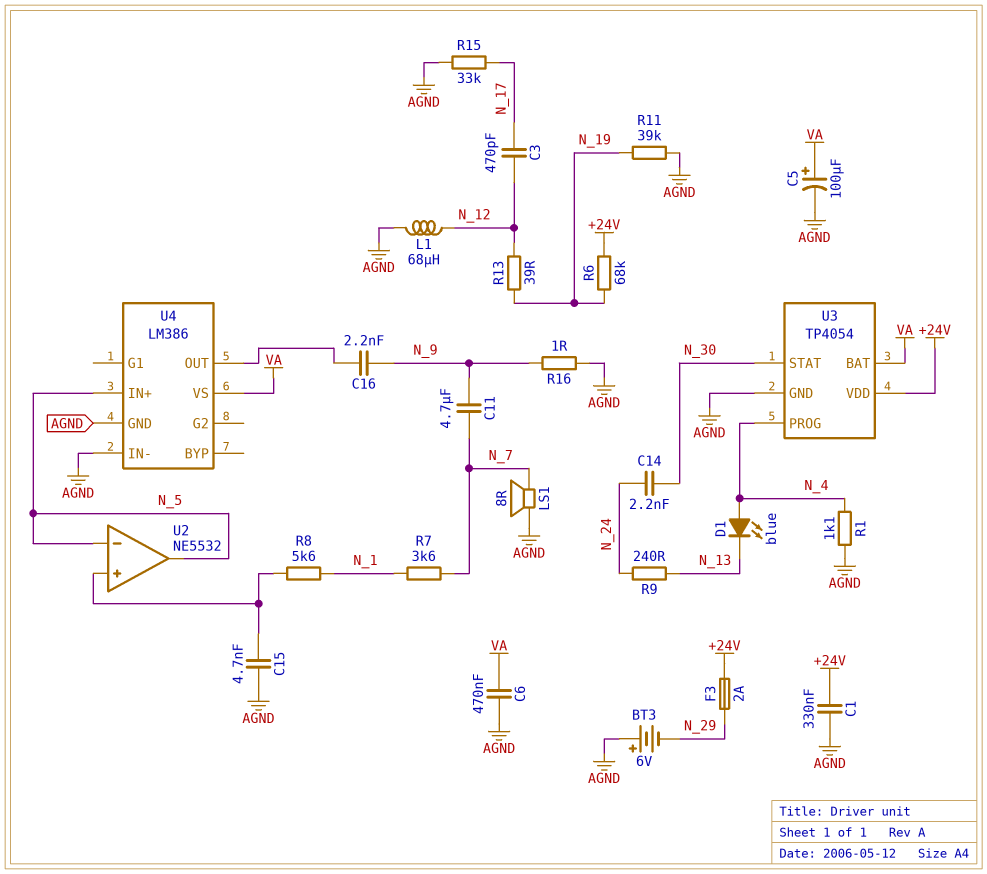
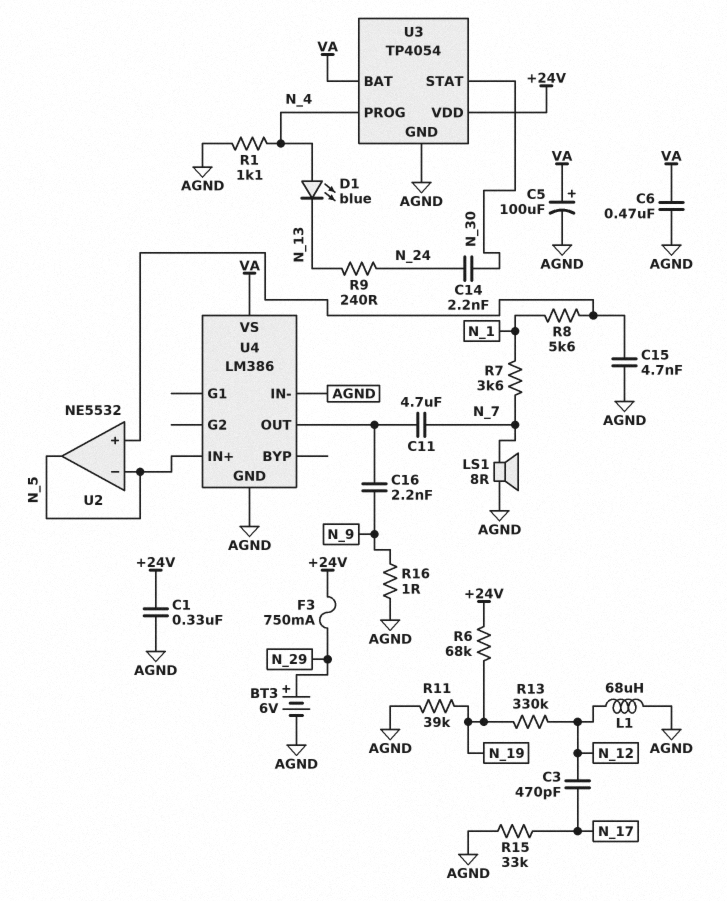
BT3: 6V (plus AGND, minus N_29) -> 6V (plus N_29, minus AGND)
C11: 4.7uF (N_7, N_9) -> 4.7uF (N_7, U4/OUT)
F3: 2A (+24V, N_29) -> 750mA (+24V, N_29)
R13: 39 (N_12, N_19) -> 330k (N_12, N_19)

